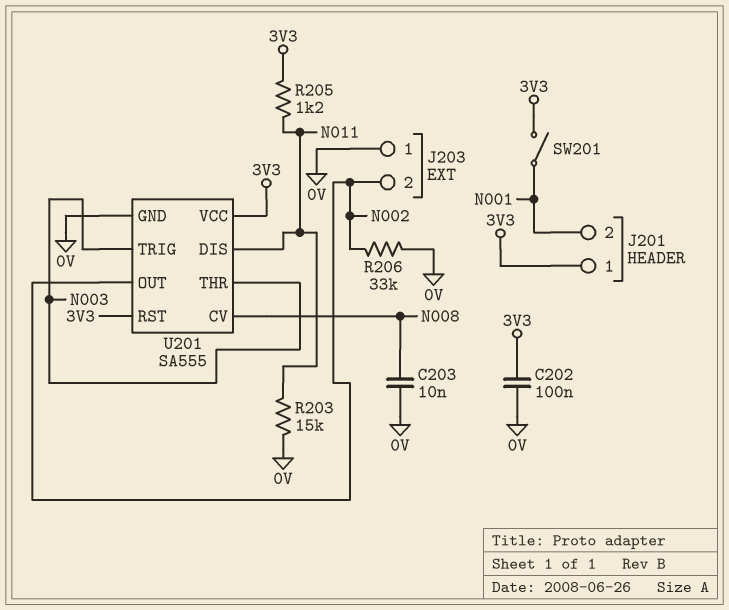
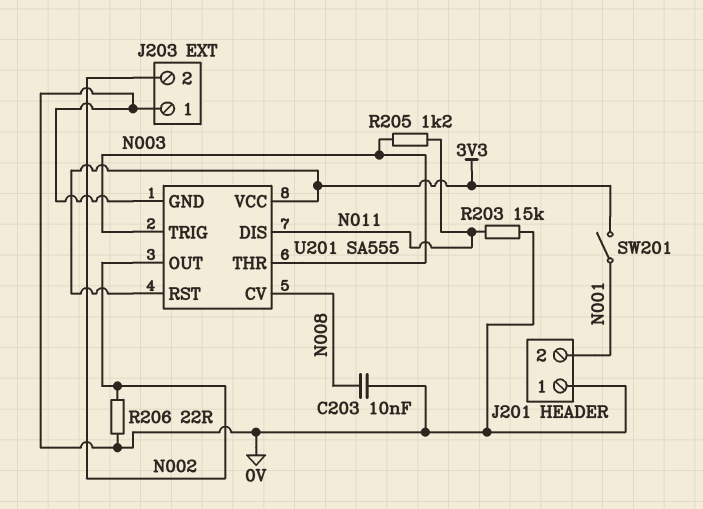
C202: 100nF (0V, 3V3) -> none
J201 pin 1: 3V3 -> 0V
R205: 1.2k (3V3, N011) -> 1.2k (N003, N011)
R206: 33k (0V, N002) -> 22 (0V, N002)

